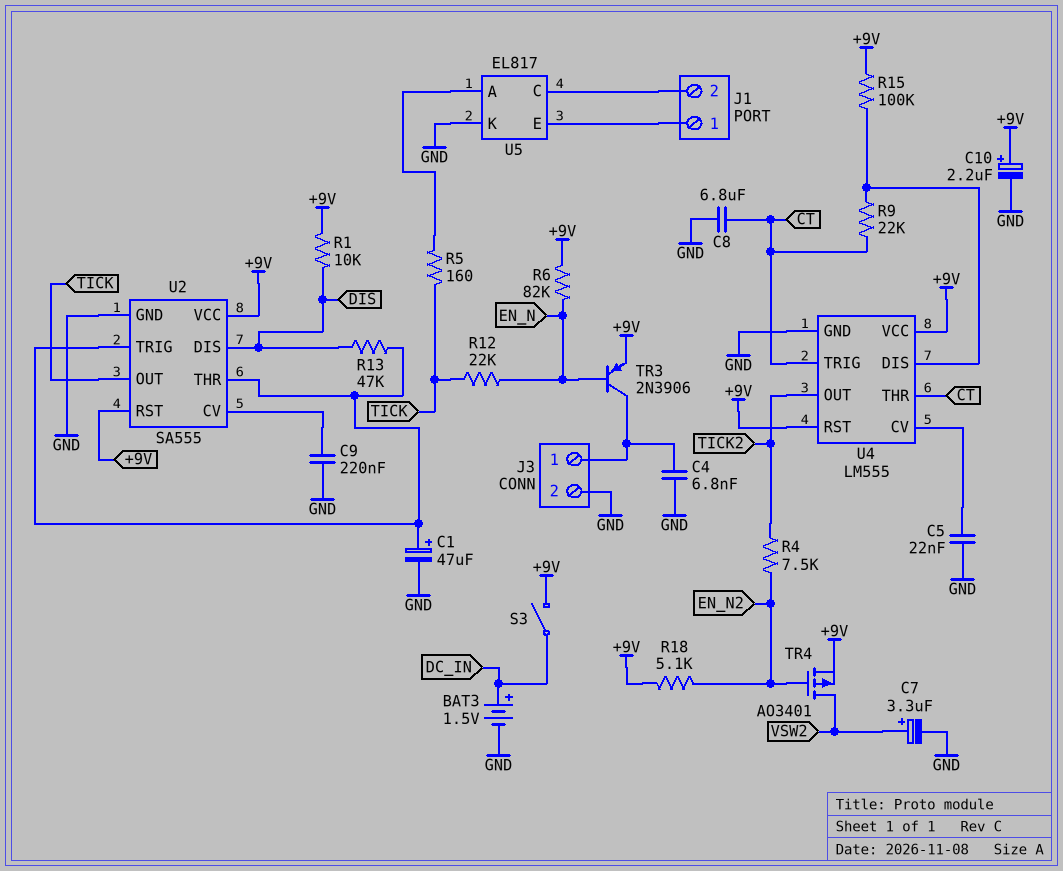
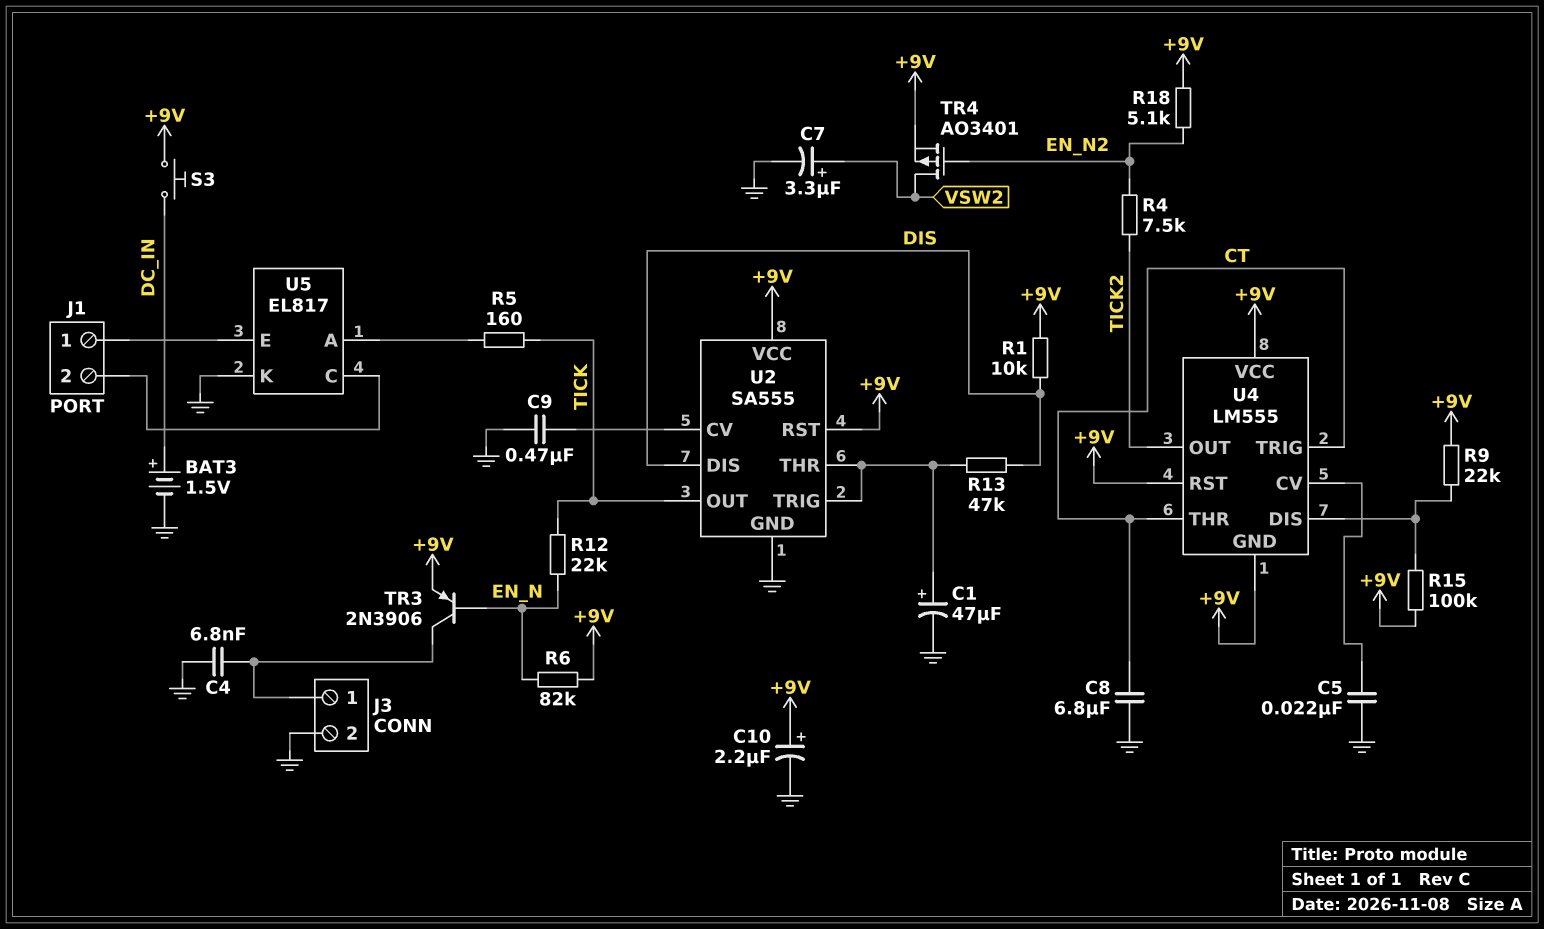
C9: 220nF (GND, U2/CV) -> 470nF (GND, U2/CV)
R9: 22k (CT, U4/DIS) -> 22k (+9V, U4/DIS)
S3: switch (+9V, DC_IN) -> button (+9V, DC_IN)
U4 pin GND: GND -> +9V

